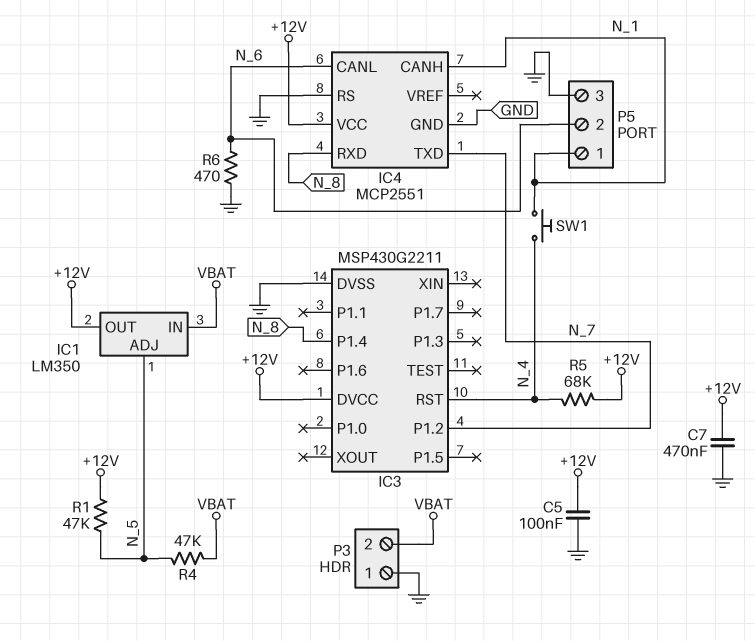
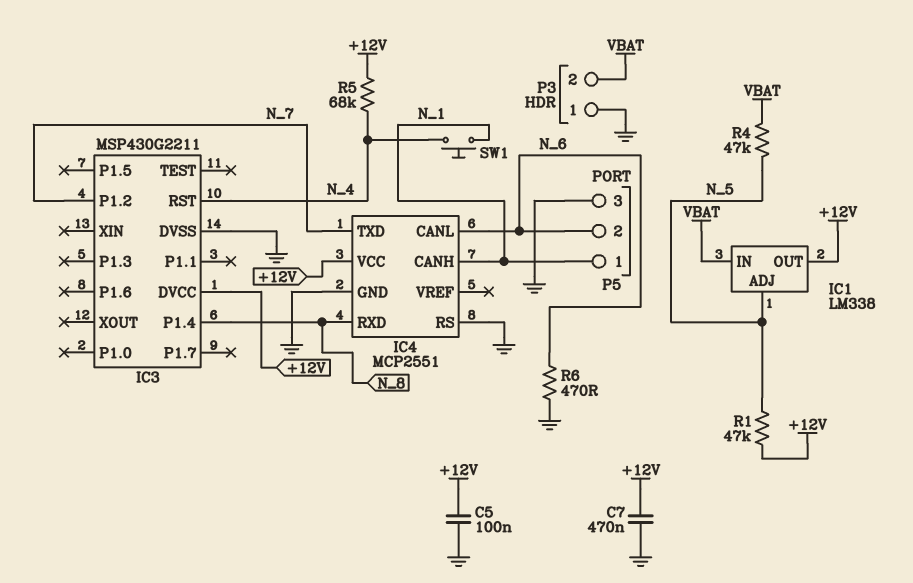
IC1: LM350 -> LM338

